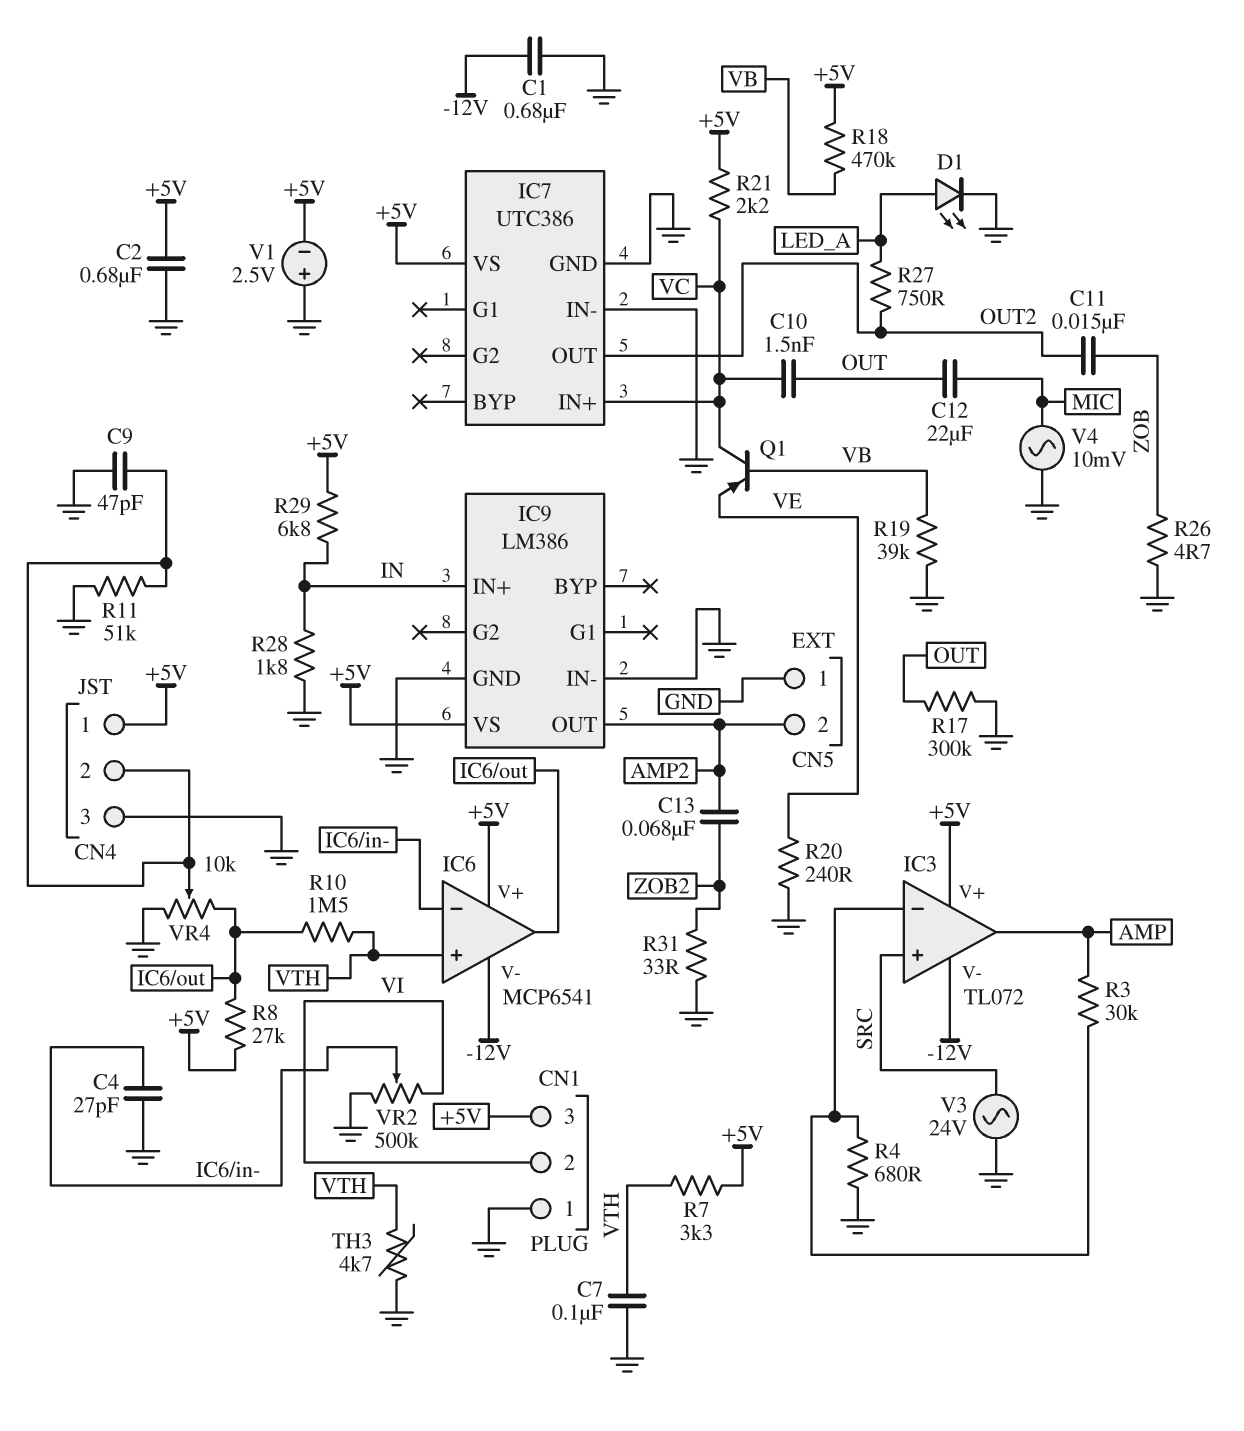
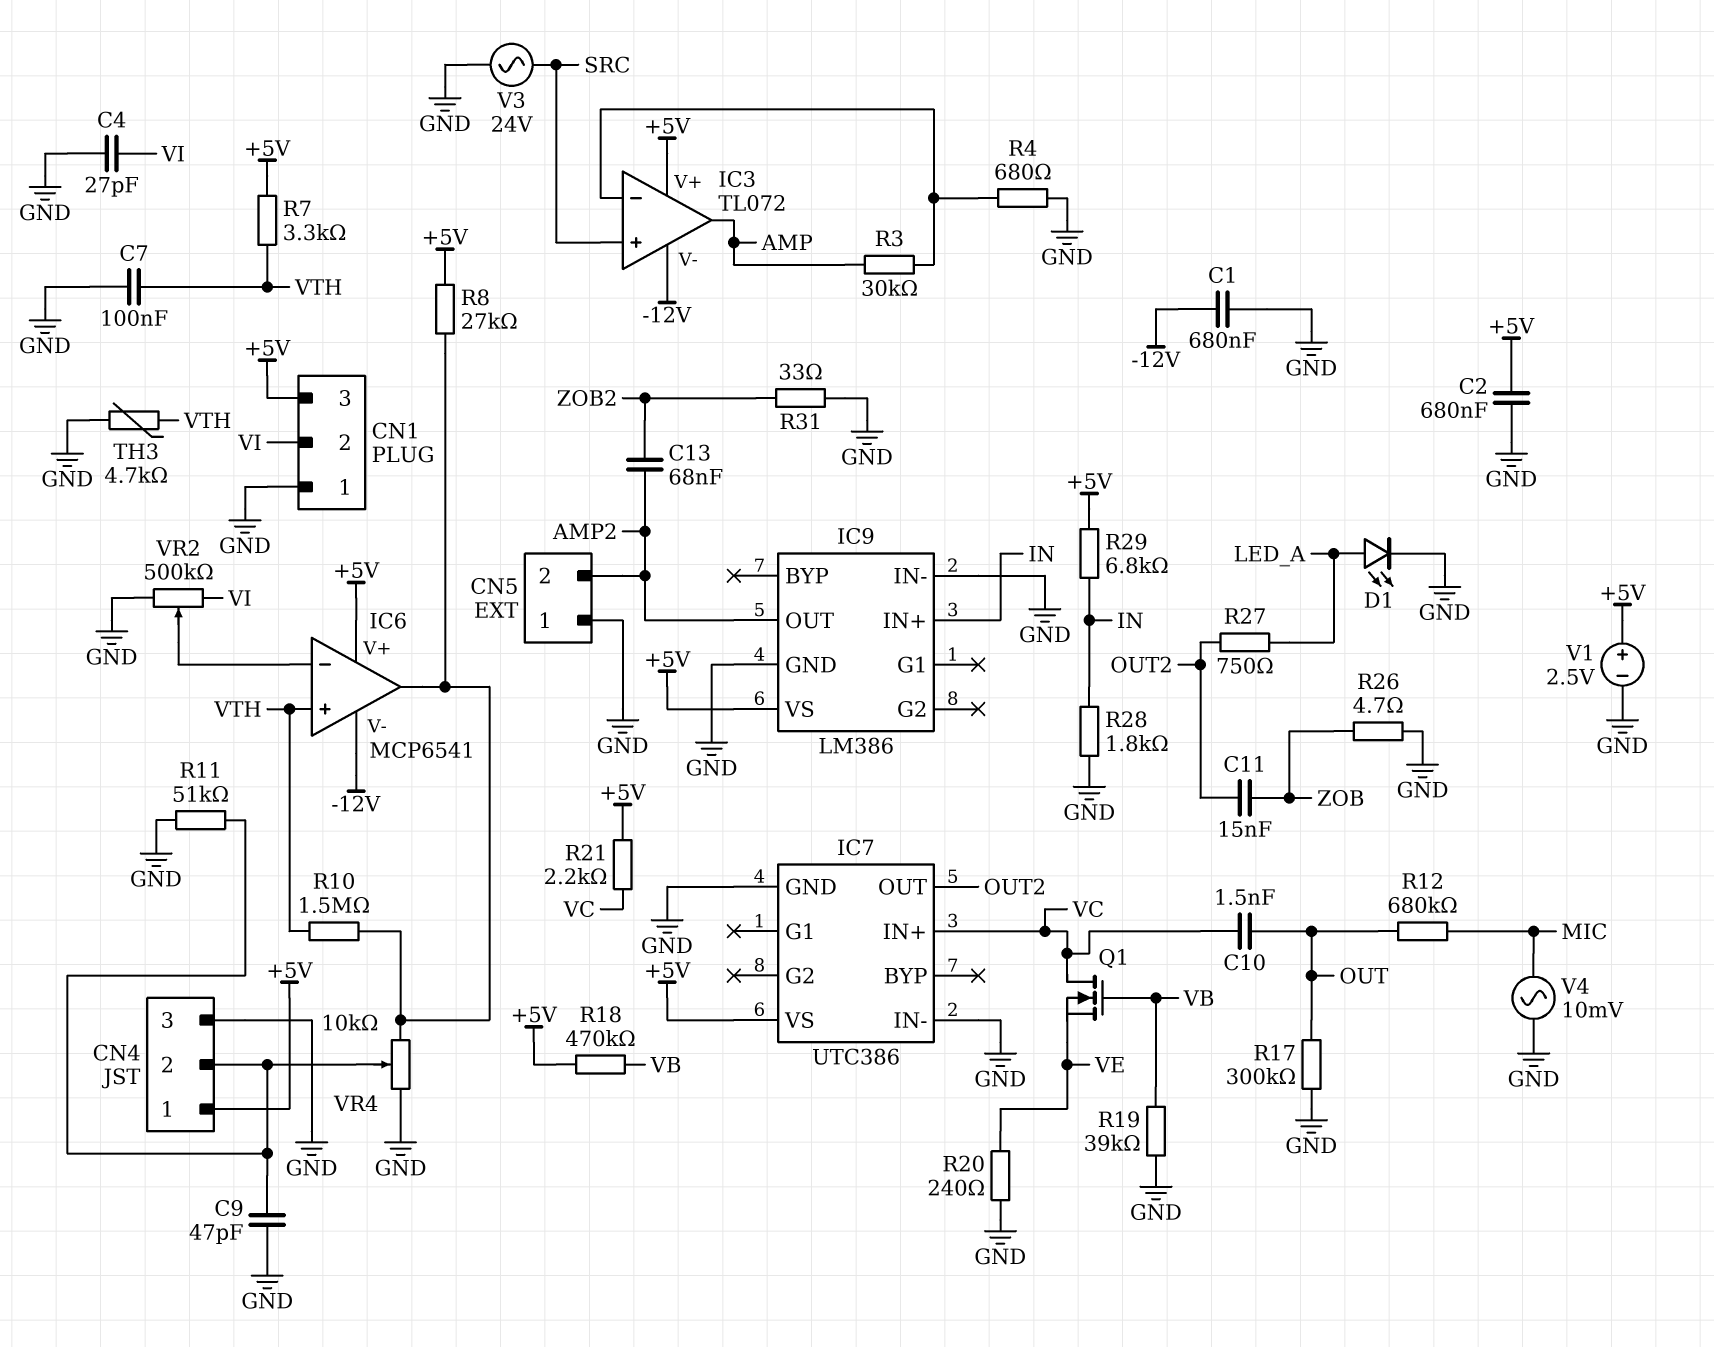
C4: 27pF (GND, IC6/in-) -> 27pF (GND, VI)
C12: 22uF (MIC, OUT) -> none
Q1: PNP (B VB, C VC, E VE) -> NMOS (G VB, D VC, S VE)
R12: none -> 680k (MIC, OUT)
V1: 2.5V (plus GND, minus +5V) -> 2.5V (plus +5V, minus GND)

